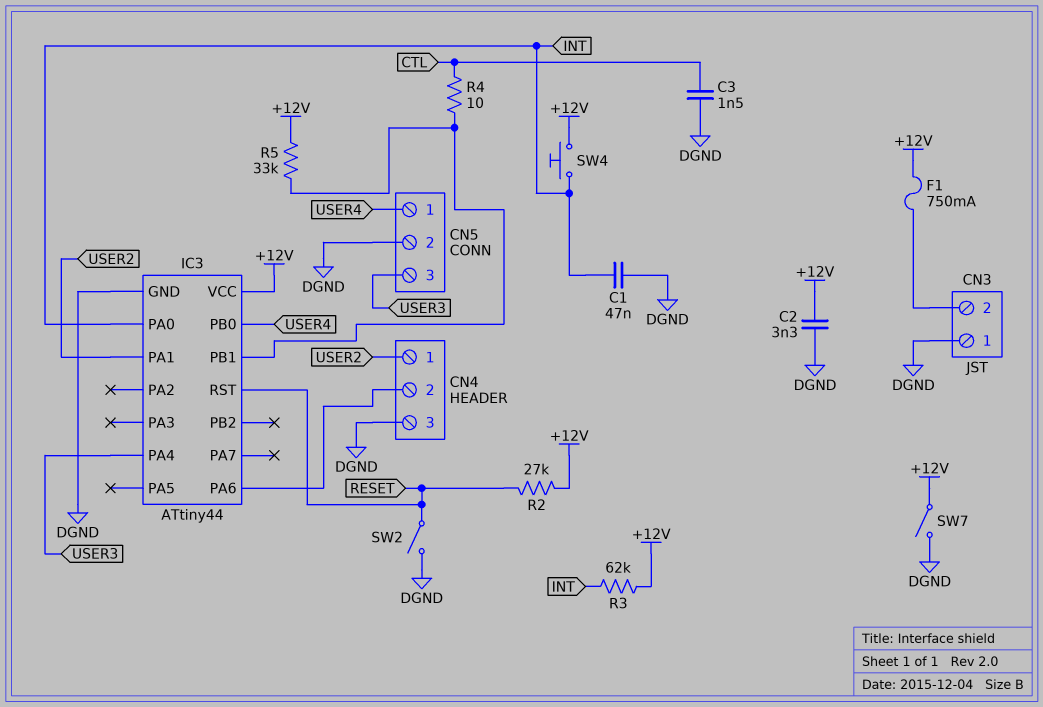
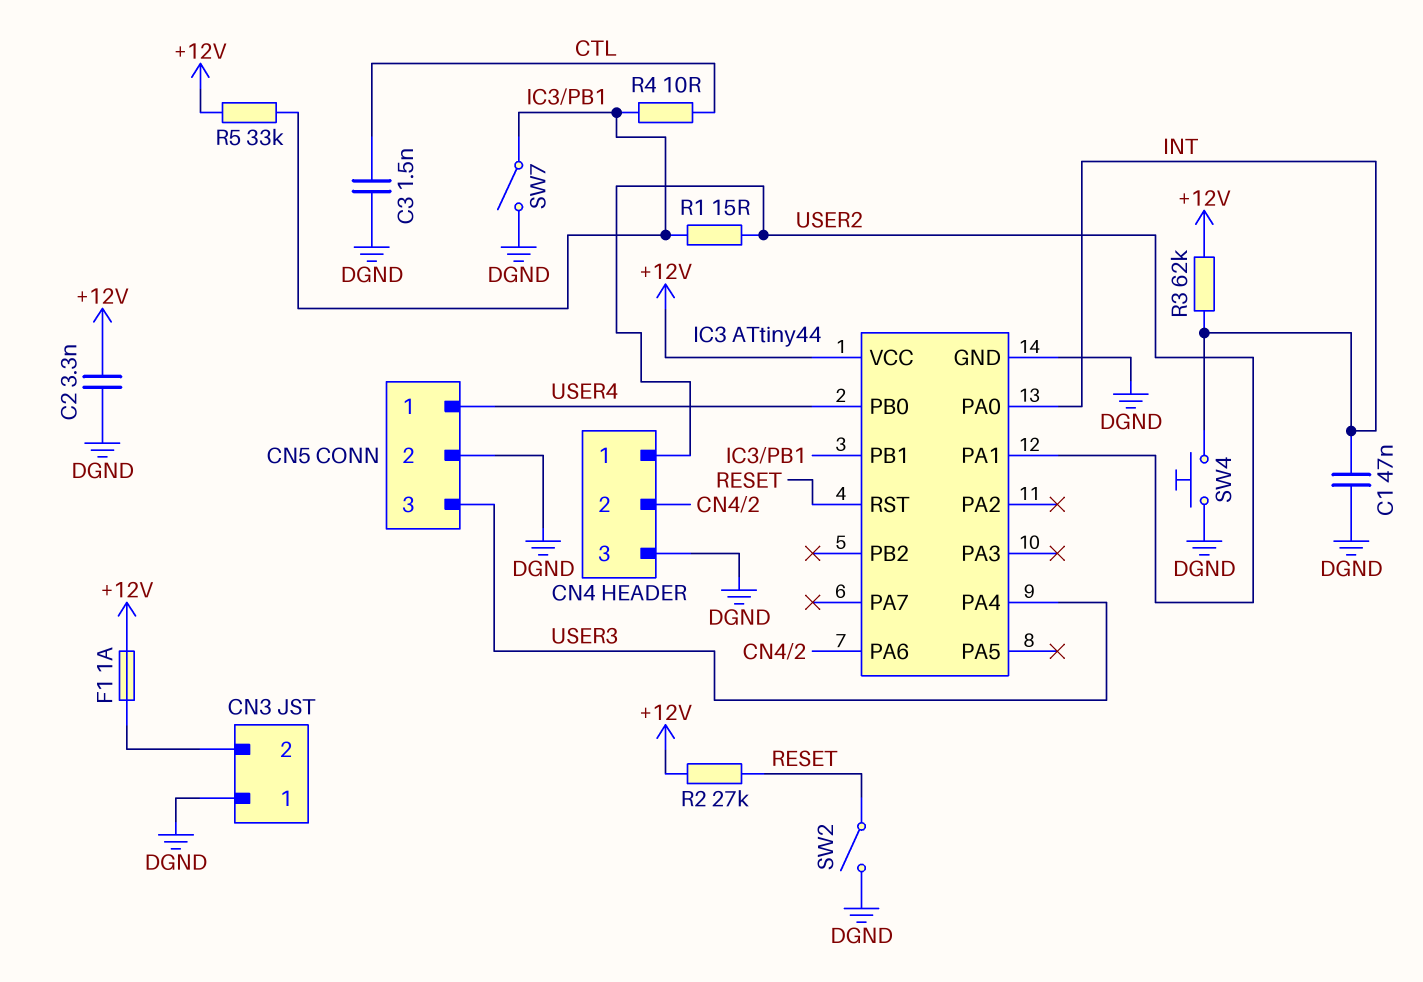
F1: 750mA (+12V, CN3/2) -> 1A (+12V, CN3/2)
R1: none -> 15 (IC3/PB1, USER2)
SW4: button (+12V, INT) -> button (DGND, INT)
SW7: switch (+12V, DGND) -> switch (DGND, IC3/PB1)

